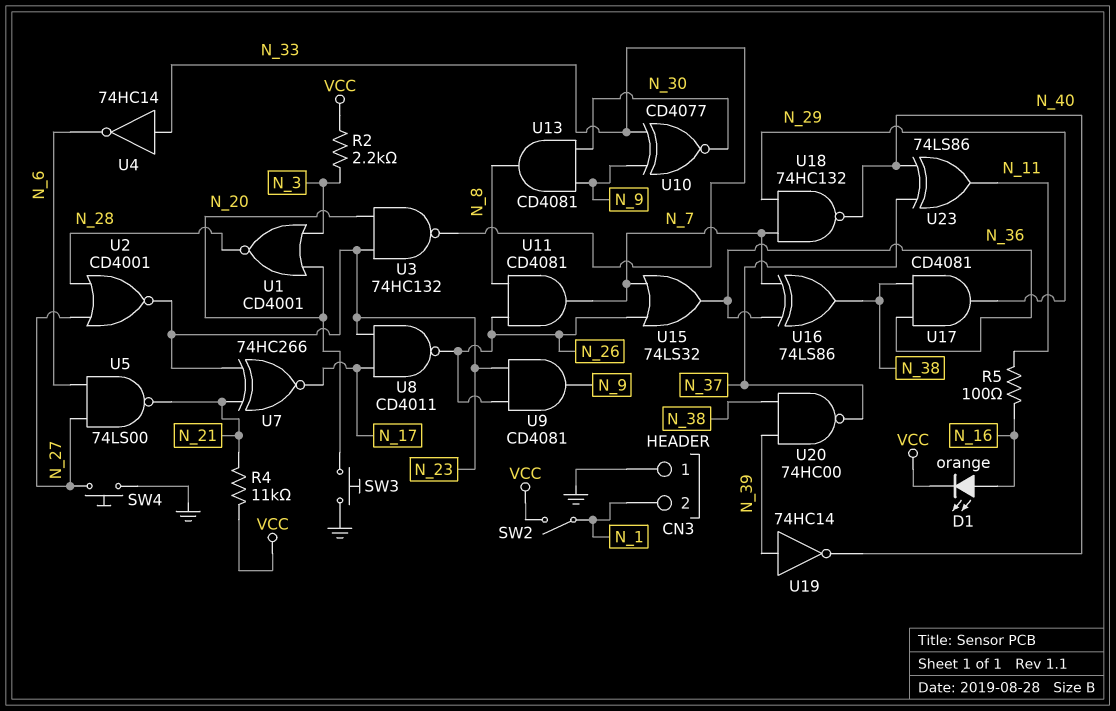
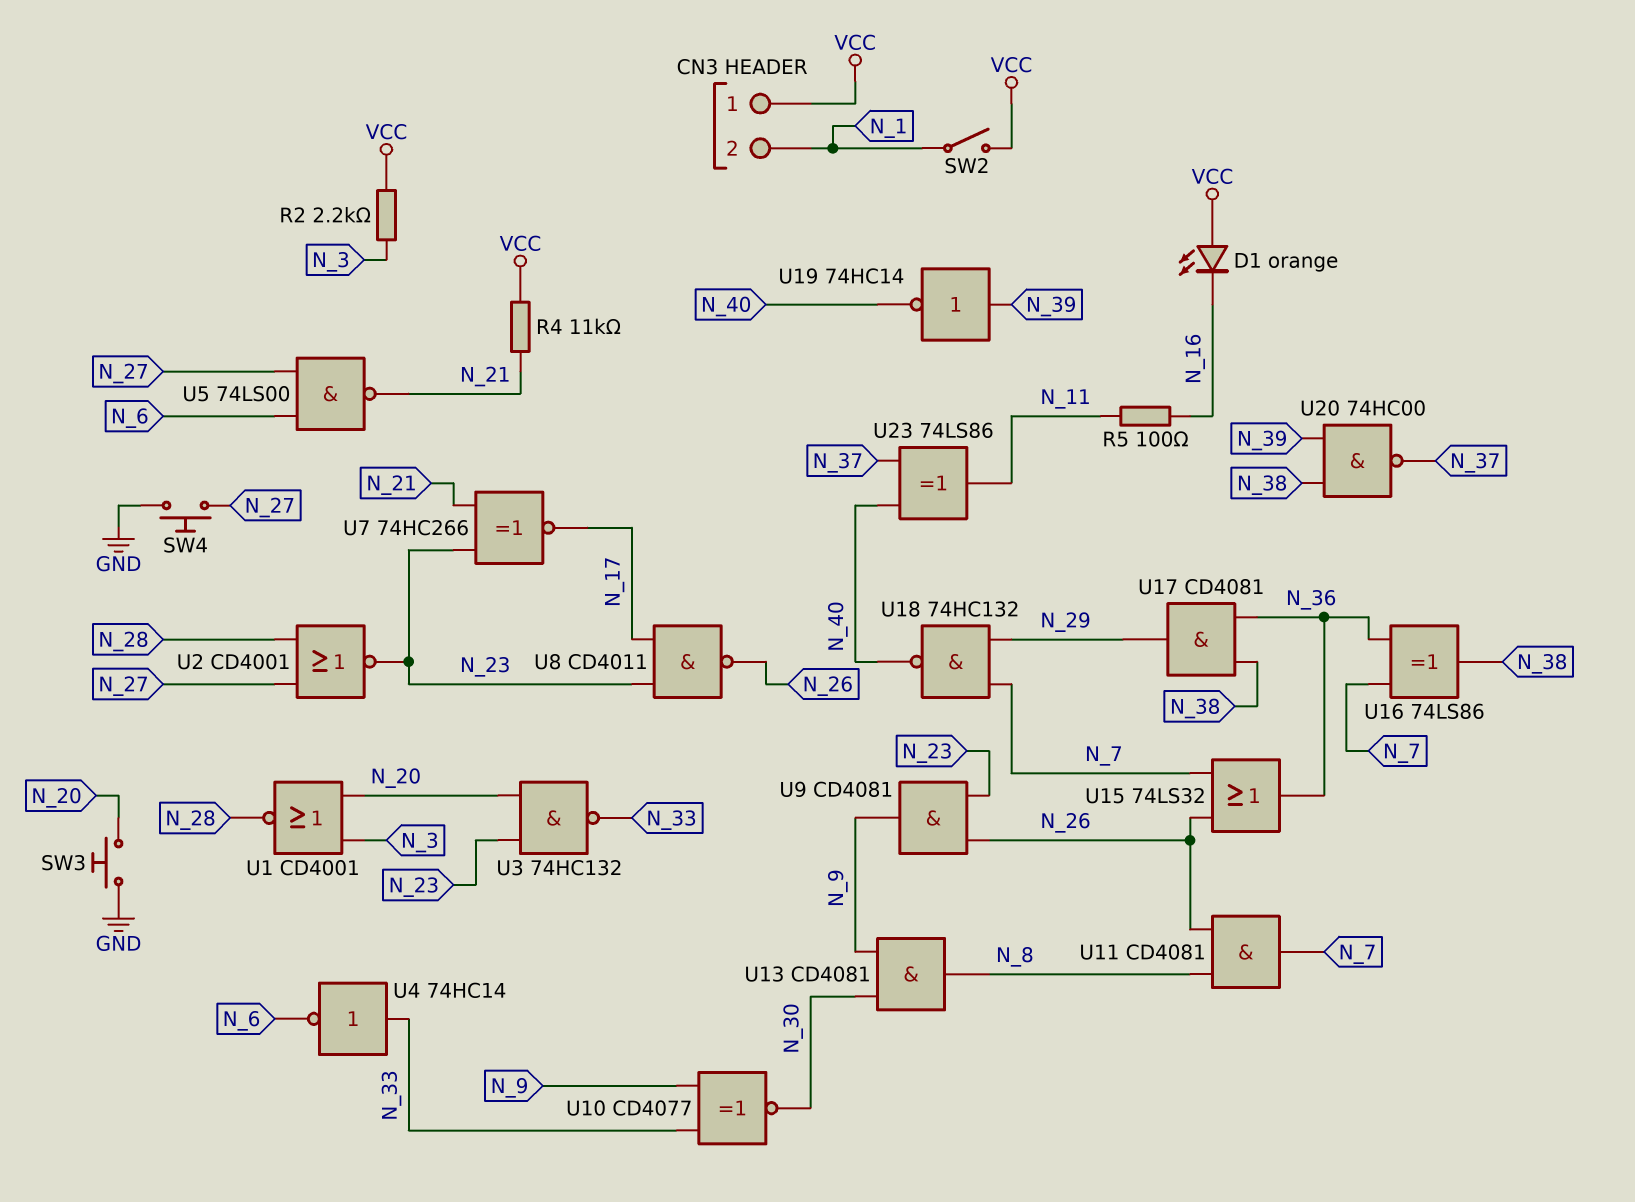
CN3 pin 1: GND -> VCC
D1: LED orange (A N_16, K VCC) -> LED orange (A VCC, K N_16)

